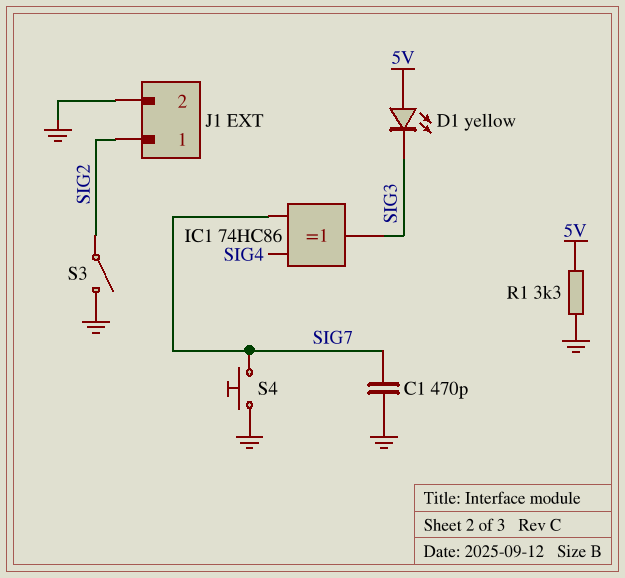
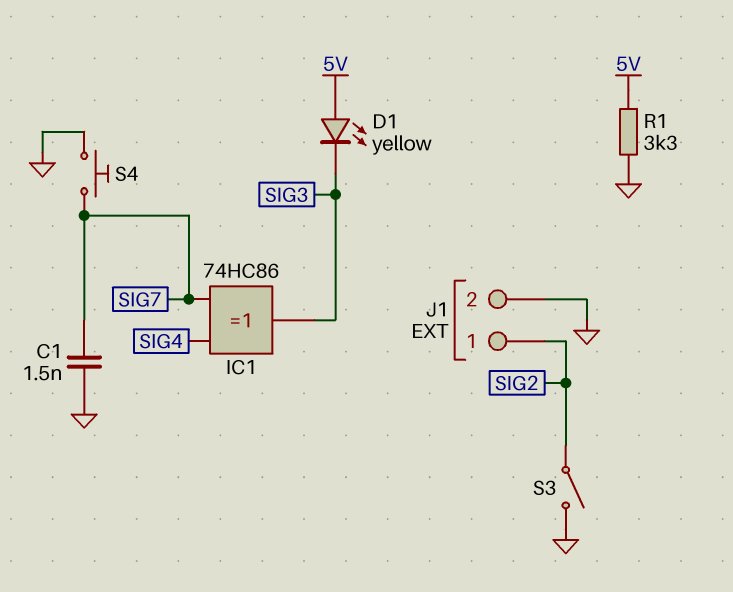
C1: 470pF (GND, SIG7) -> 1.5nF (GND, SIG7)

